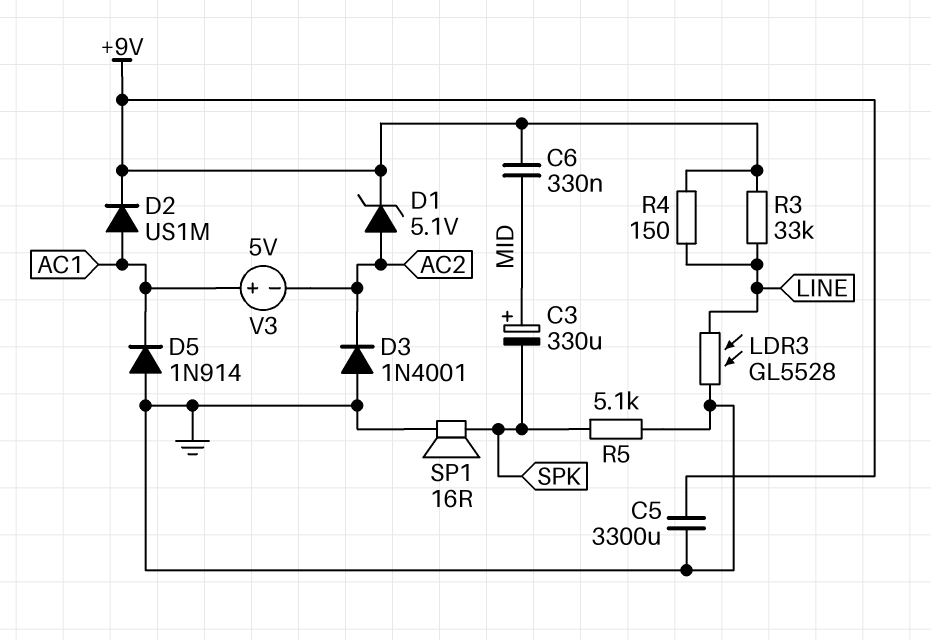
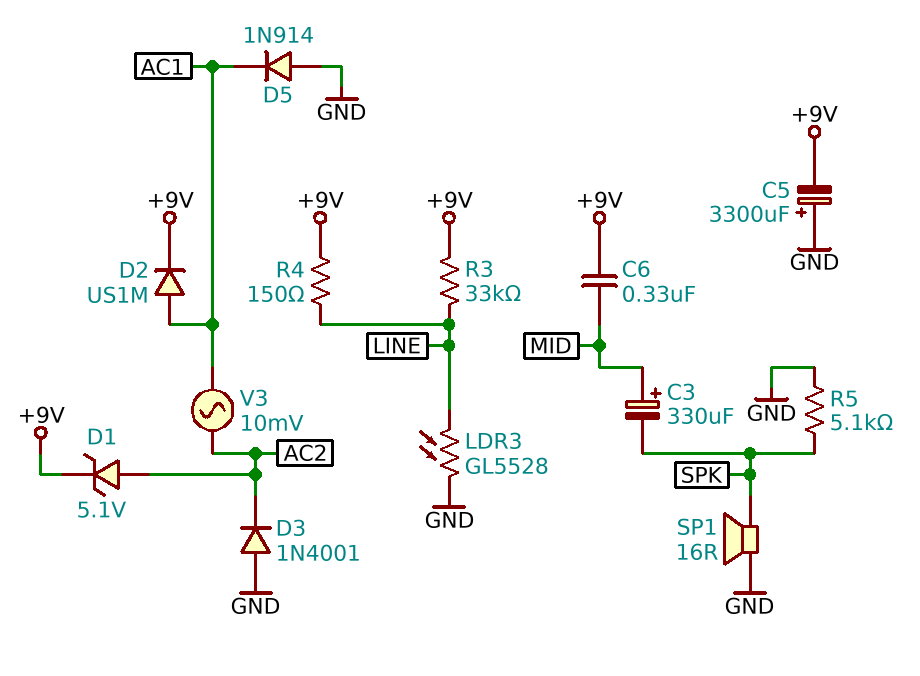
C5: 3300uF (+9V, GND) -> 3300uF (plus GND, minus +9V)
V3: 5V (plus AC1, minus AC2) -> AC 10mV (AC1, AC2)

